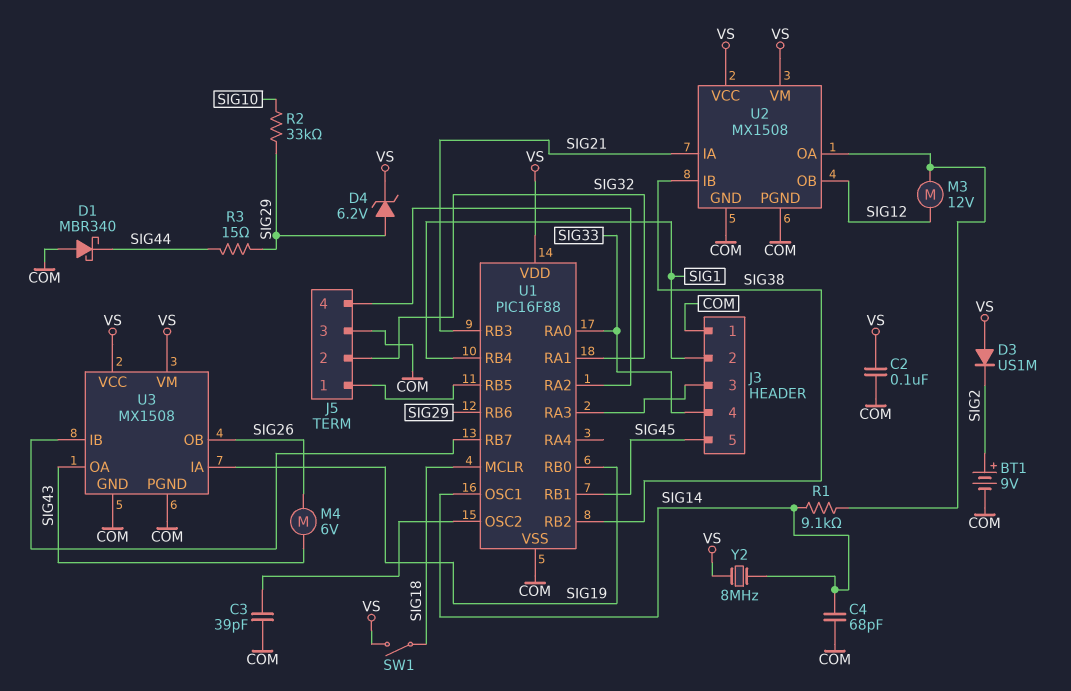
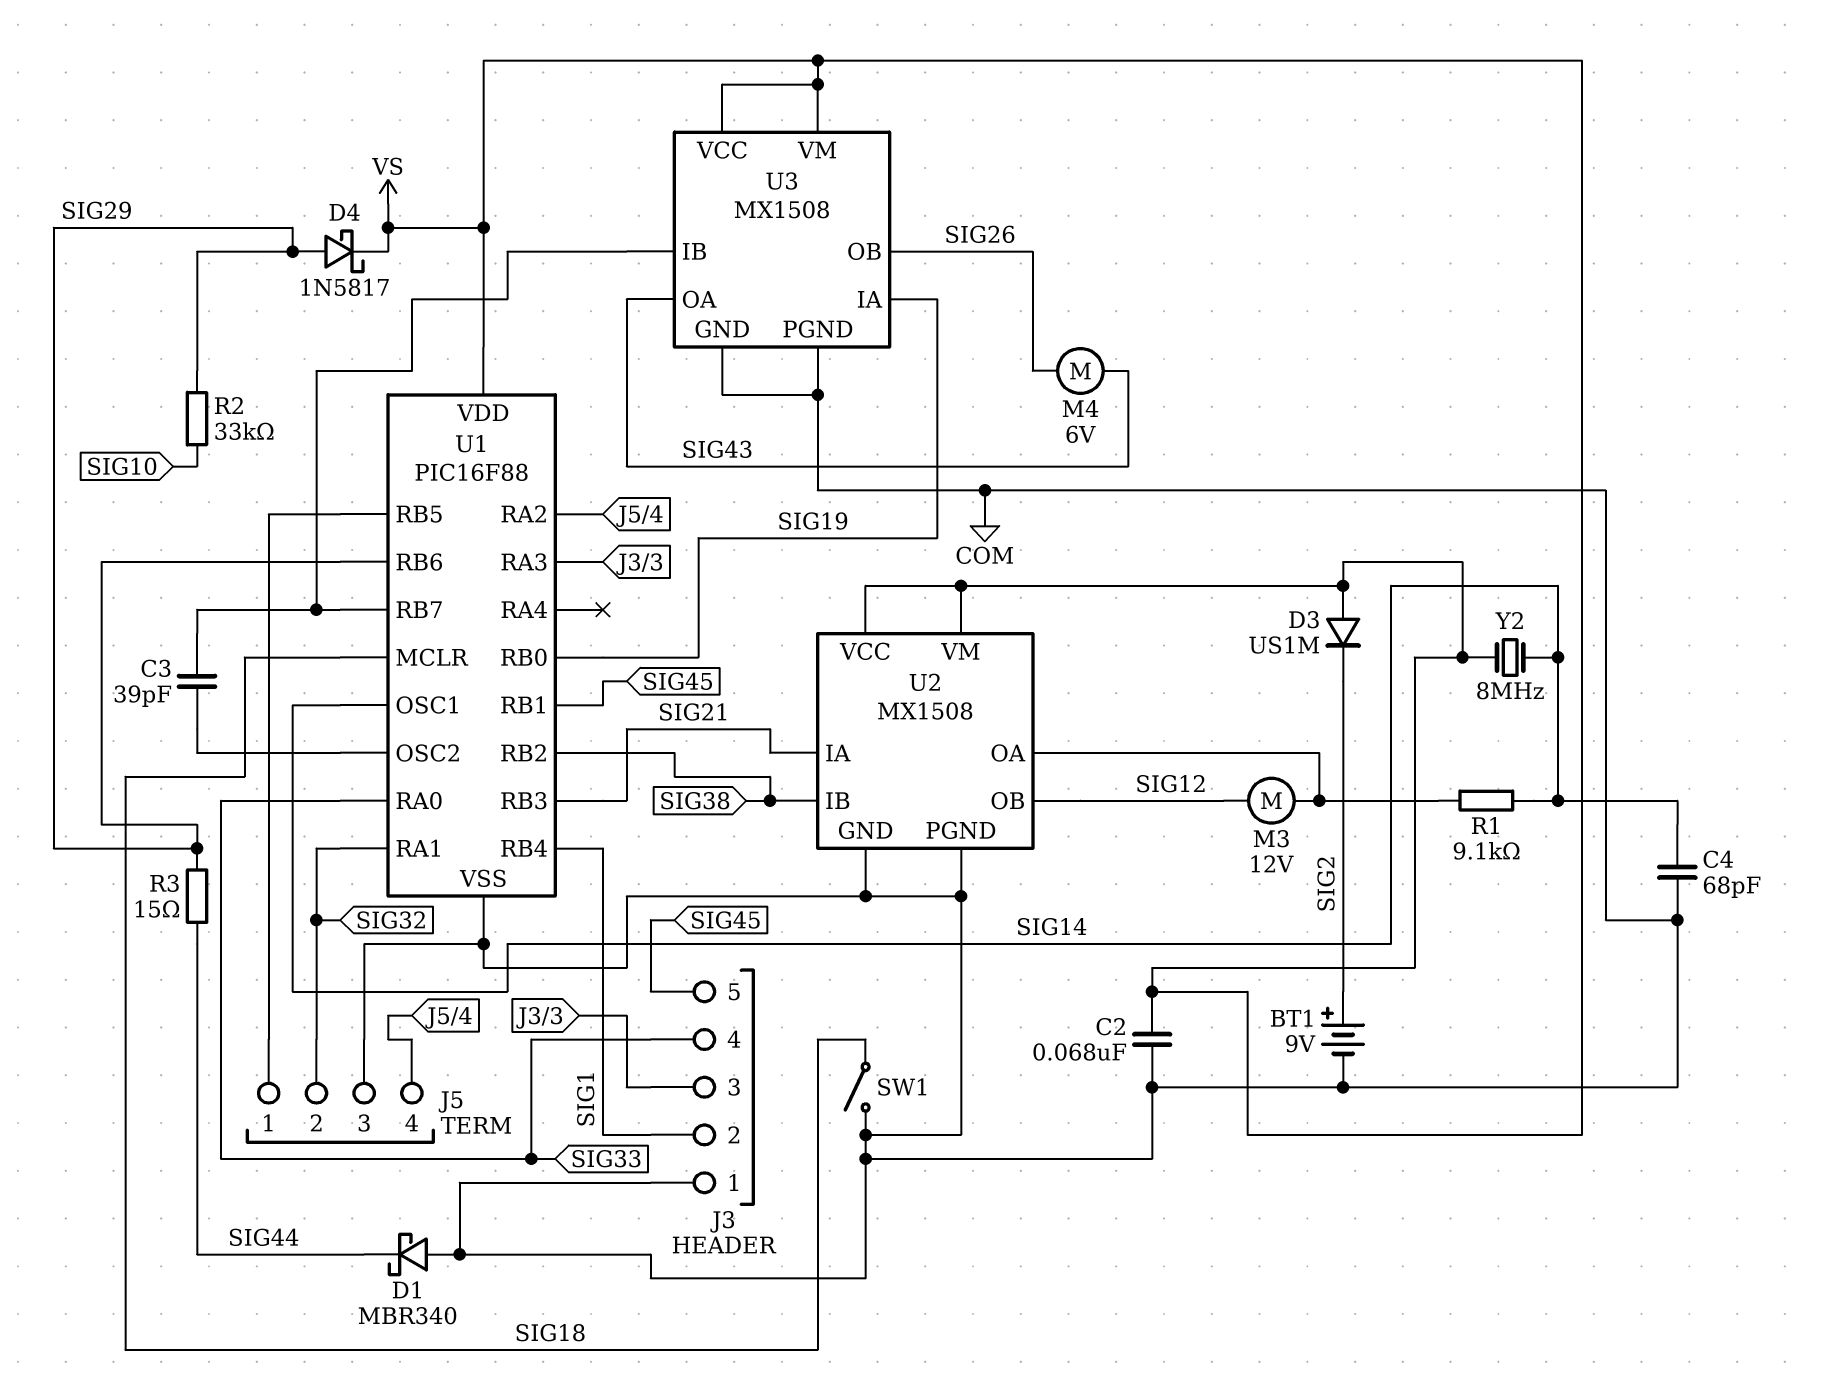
C2: 100nF (COM, VS) -> 68nF (COM, VS)
C3: 39pF (COM, U1/OSC2) -> 39pF (U1/OSC2, U1/RB7)
D4: zener 6.2V (A SIG29, K VS) -> schottky 1N5817 (A SIG29, K VS)
SW1: switch (SIG18, VS) -> switch (COM, SIG18)

